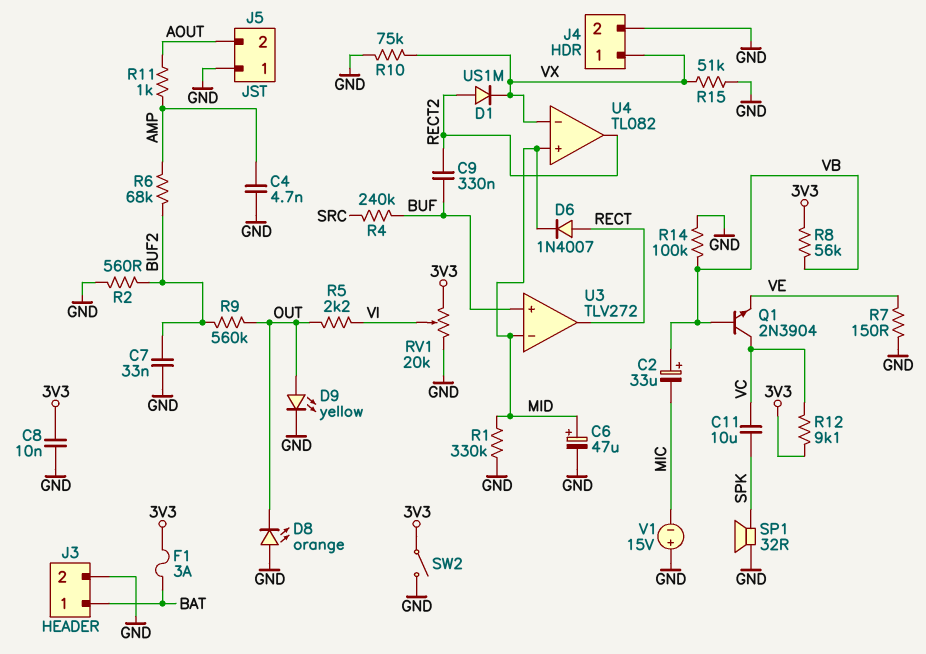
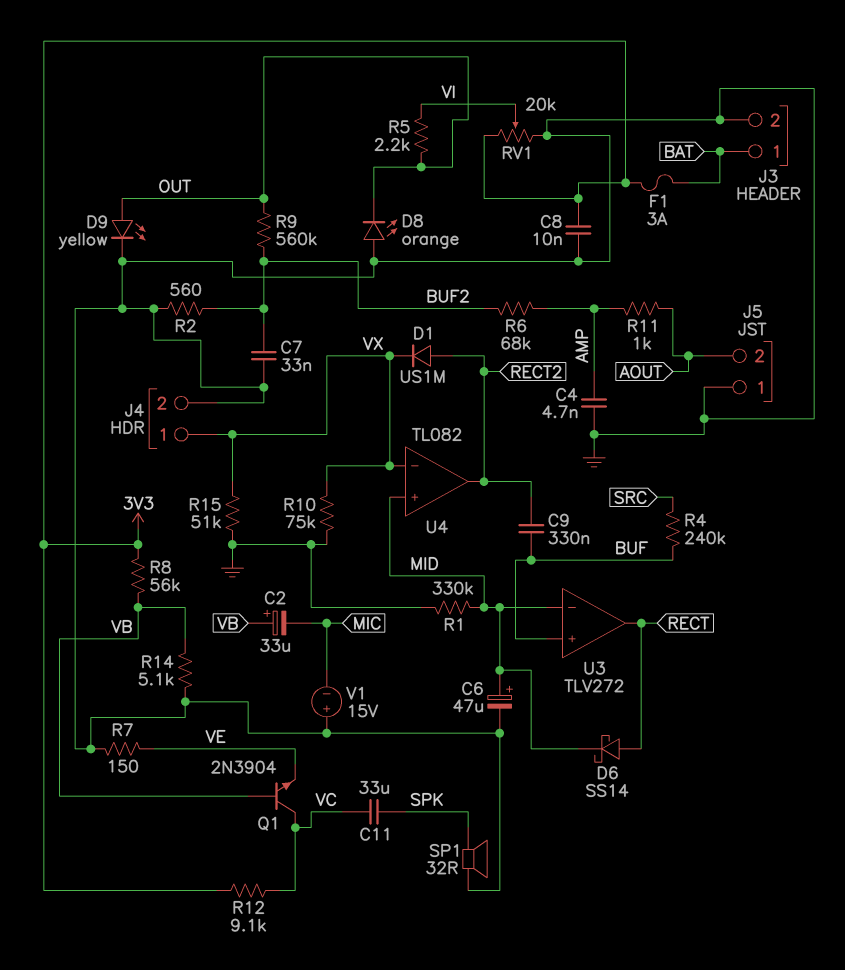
C11: 10uF (SPK, VC) -> 33uF (SPK, VC)
D6: diode 1N4007 (A RECT, K MID) -> schottky SS14 (A RECT, K MID)
R14: 100k (GND, VB) -> 5.1k (GND, VB)
SW2: switch (3V3, GND) -> none

